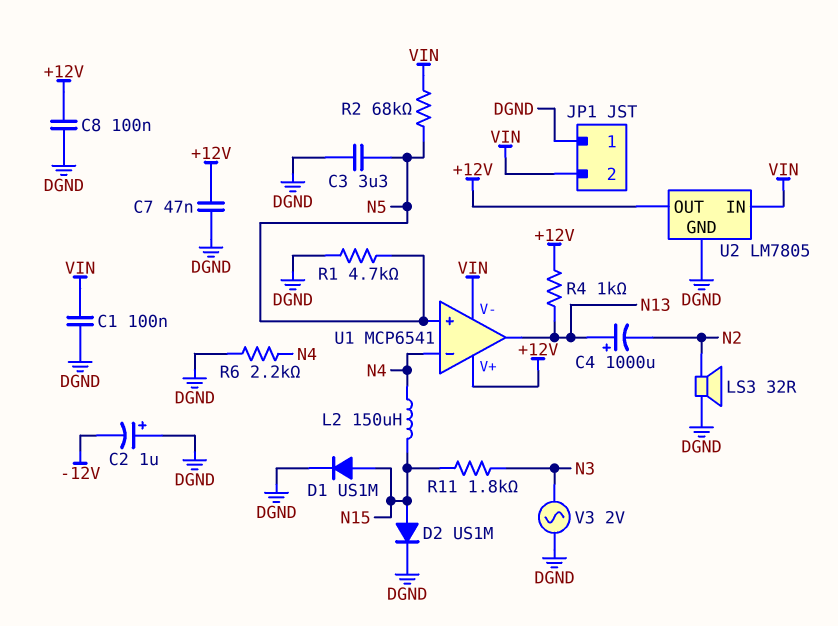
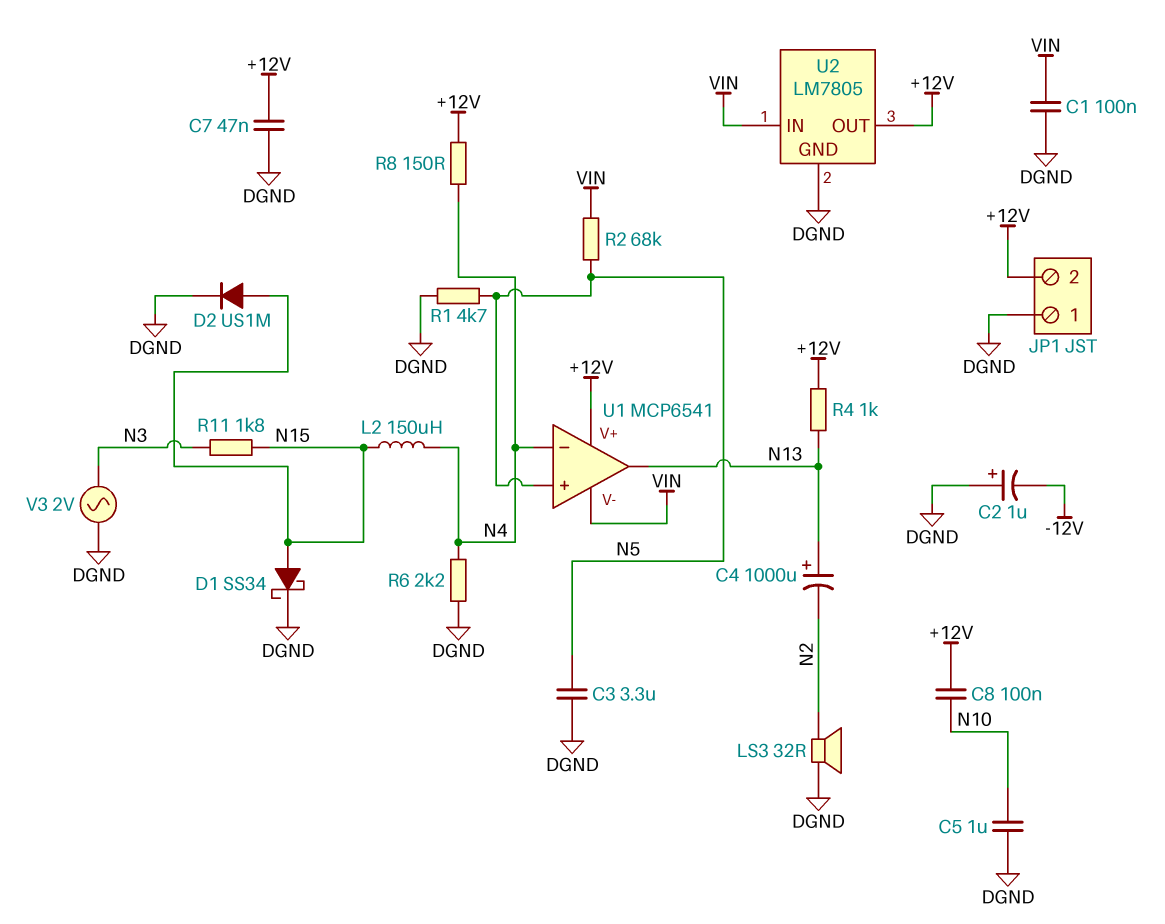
C5: none -> 1uF (DGND, N10)
C8: 100nF (+12V, DGND) -> 100nF (+12V, N10)
D1: diode US1M (A N15, K DGND) -> schottky SS34 (A N15, K DGND)
JP1 pin 2: VIN -> +12V
R8: none -> 150 (+12V, N4)

